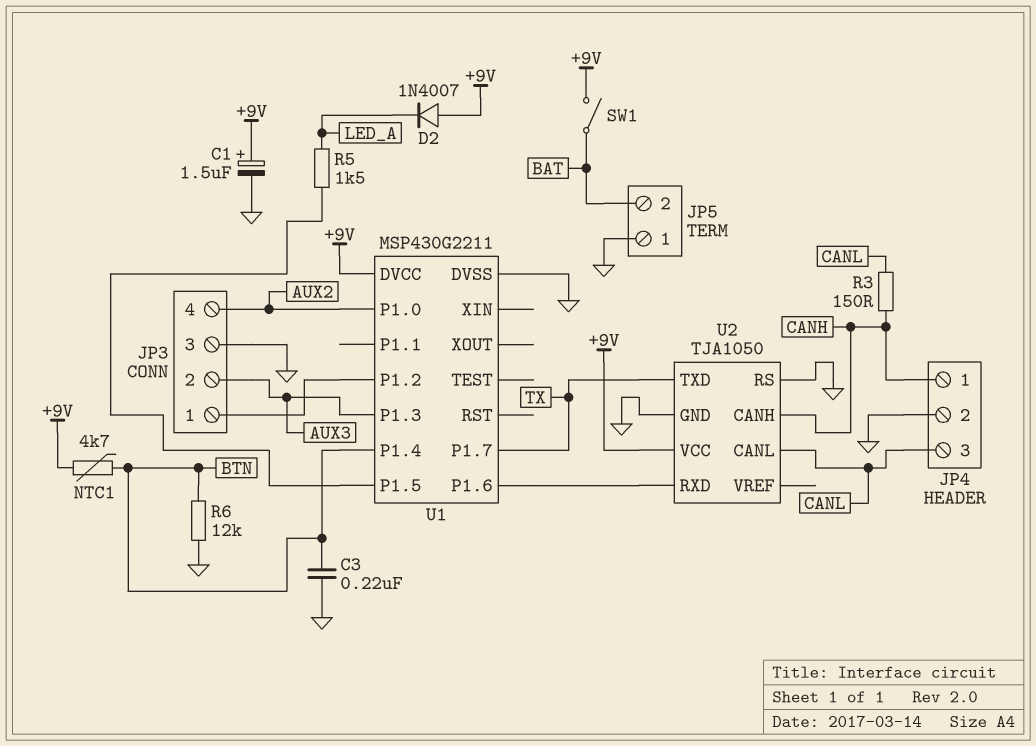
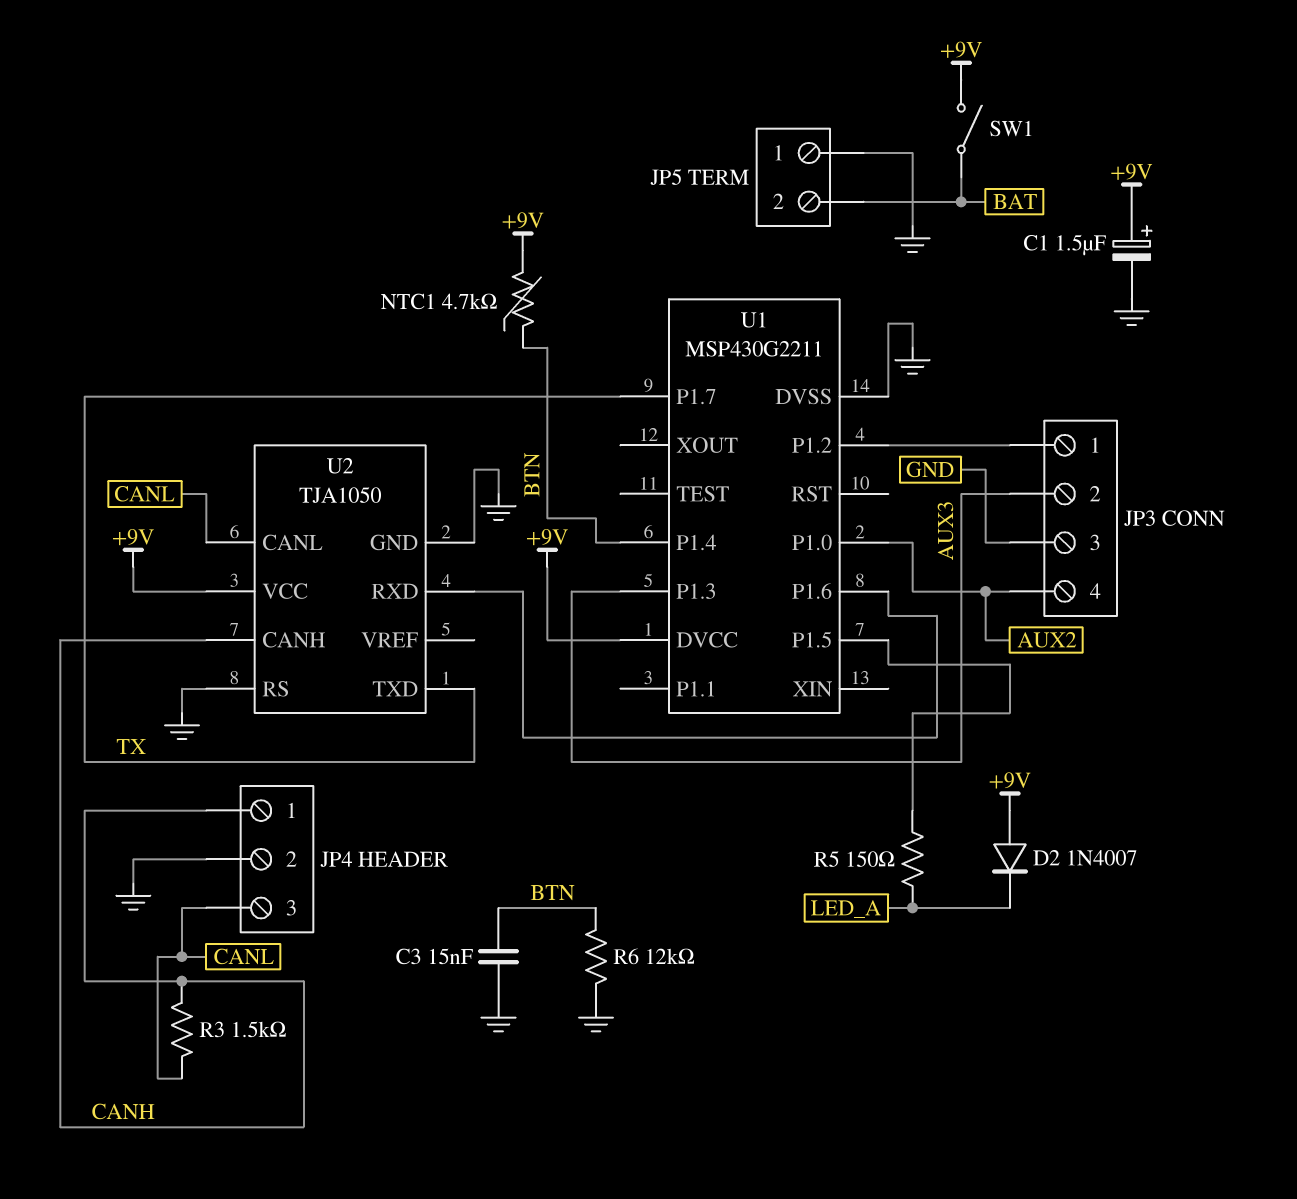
C3: 220nF (BTN, GND) -> 15nF (BTN, GND)
R3: 150 (CANH, CANL) -> 1.5k (CANH, CANL)
R5: 1.5k (LED_A, U1/P1.5) -> 150 (LED_A, U1/P1.5)

